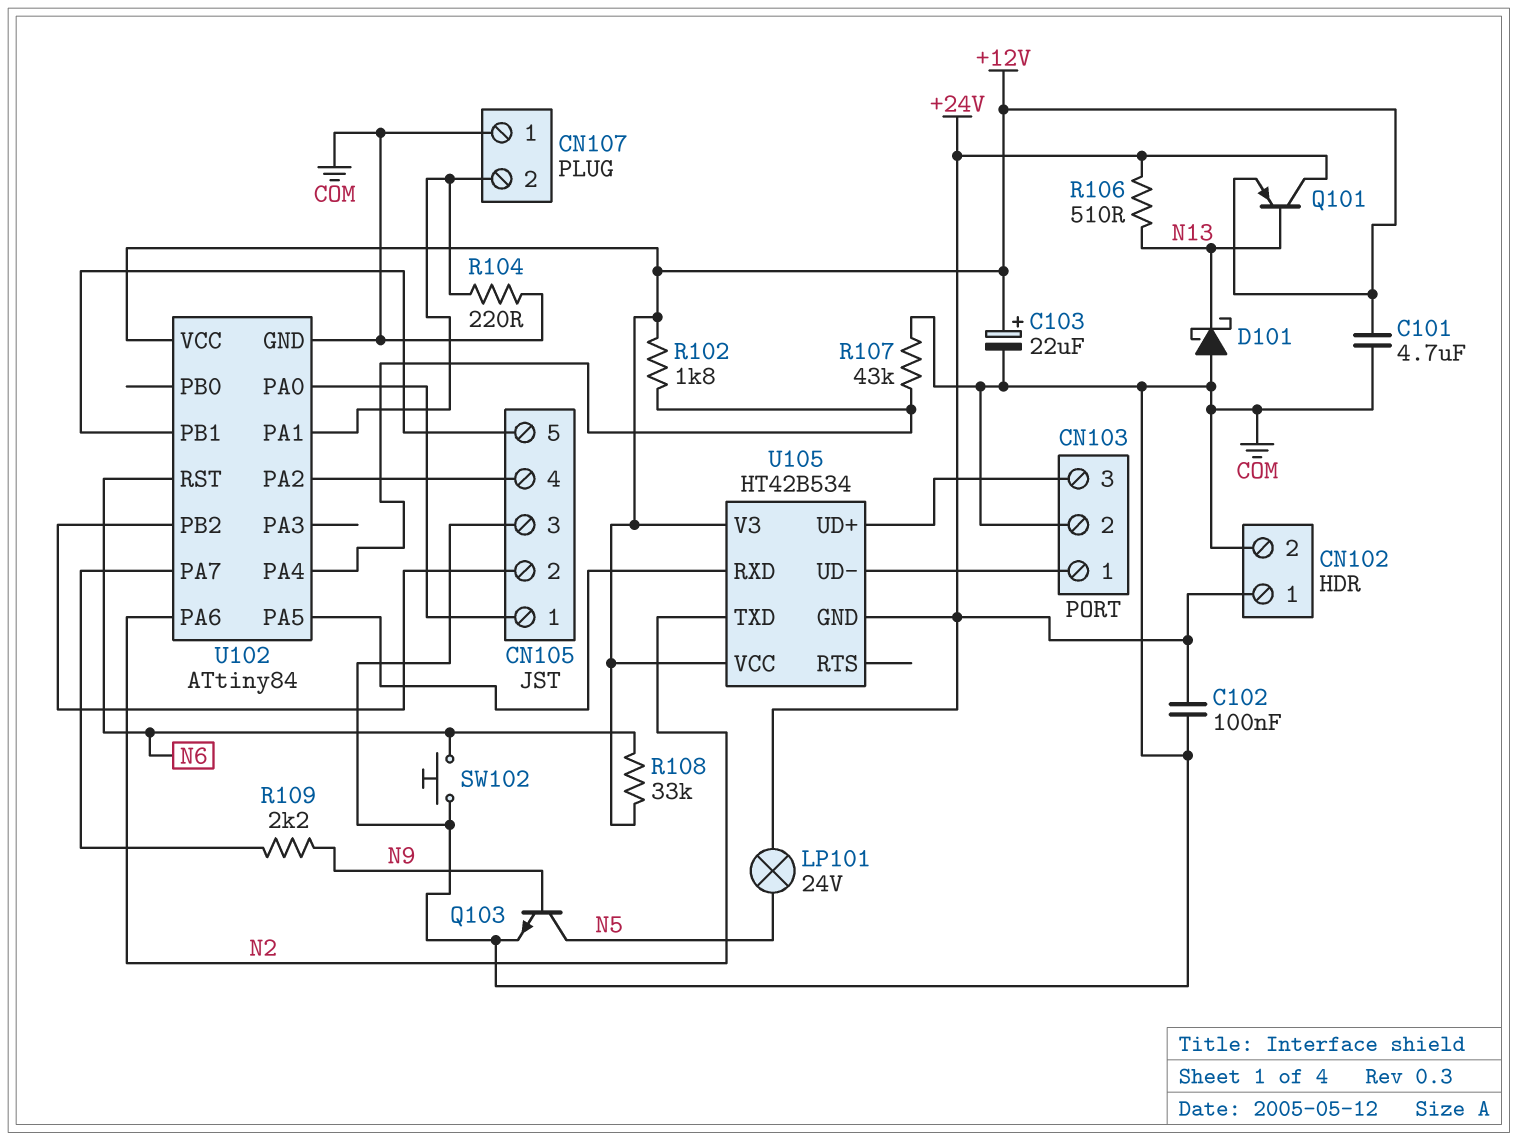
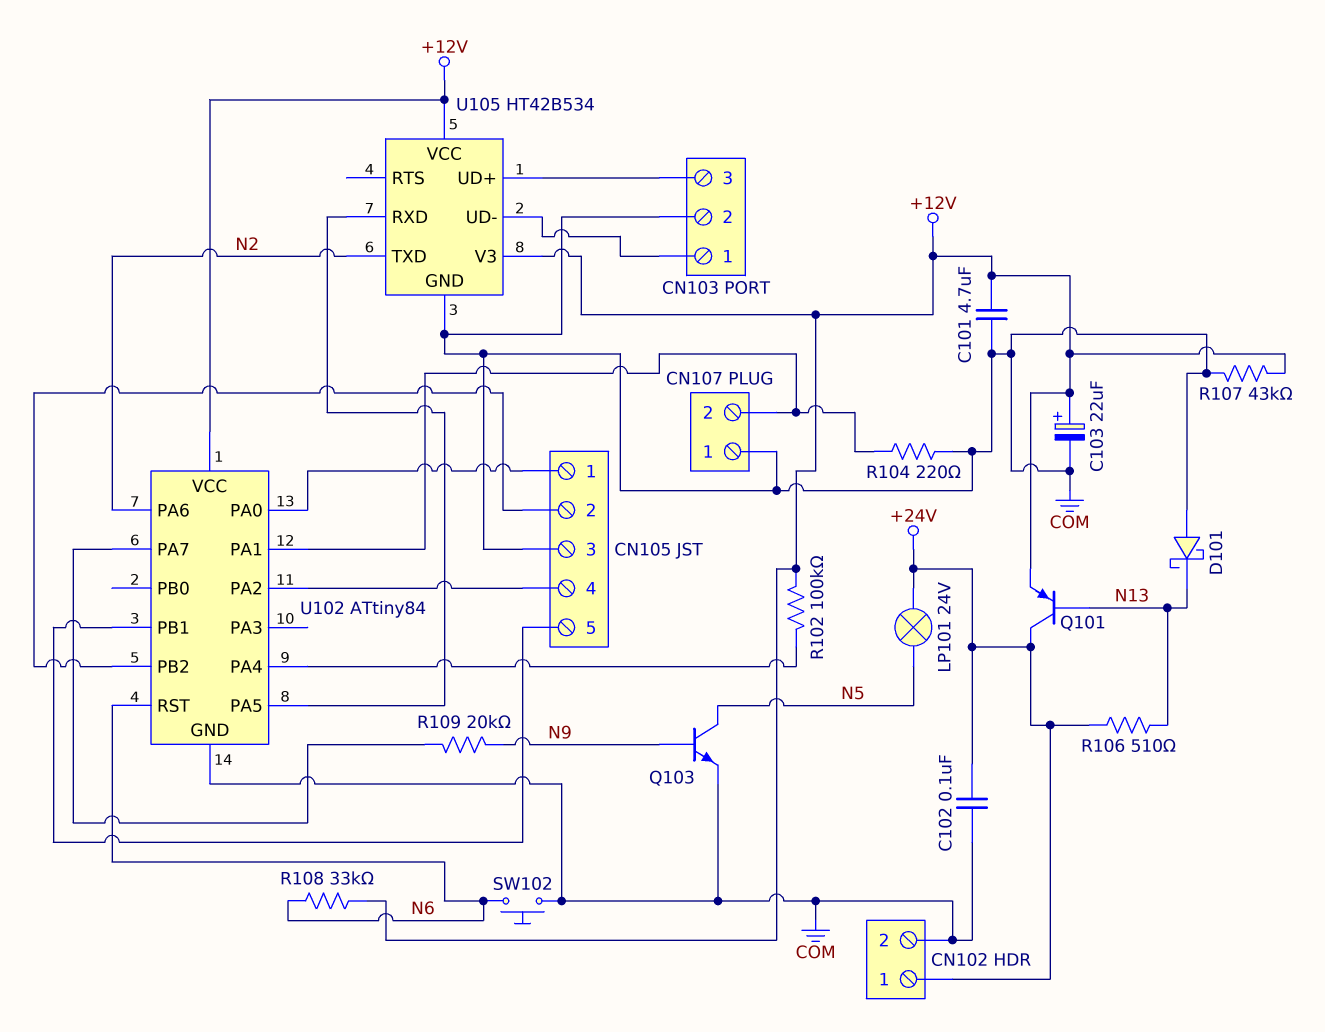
R102: 1.8k (+12V, U102/PA4) -> 100k (+12V, U102/PA4)
R107: 43k (COM, U102/PA4) -> 43k (+12V, COM)
R109: 2.2k (N9, U102/PA7) -> 20k (N9, U102/PA7)
U105 pin GND: +24V -> COM

